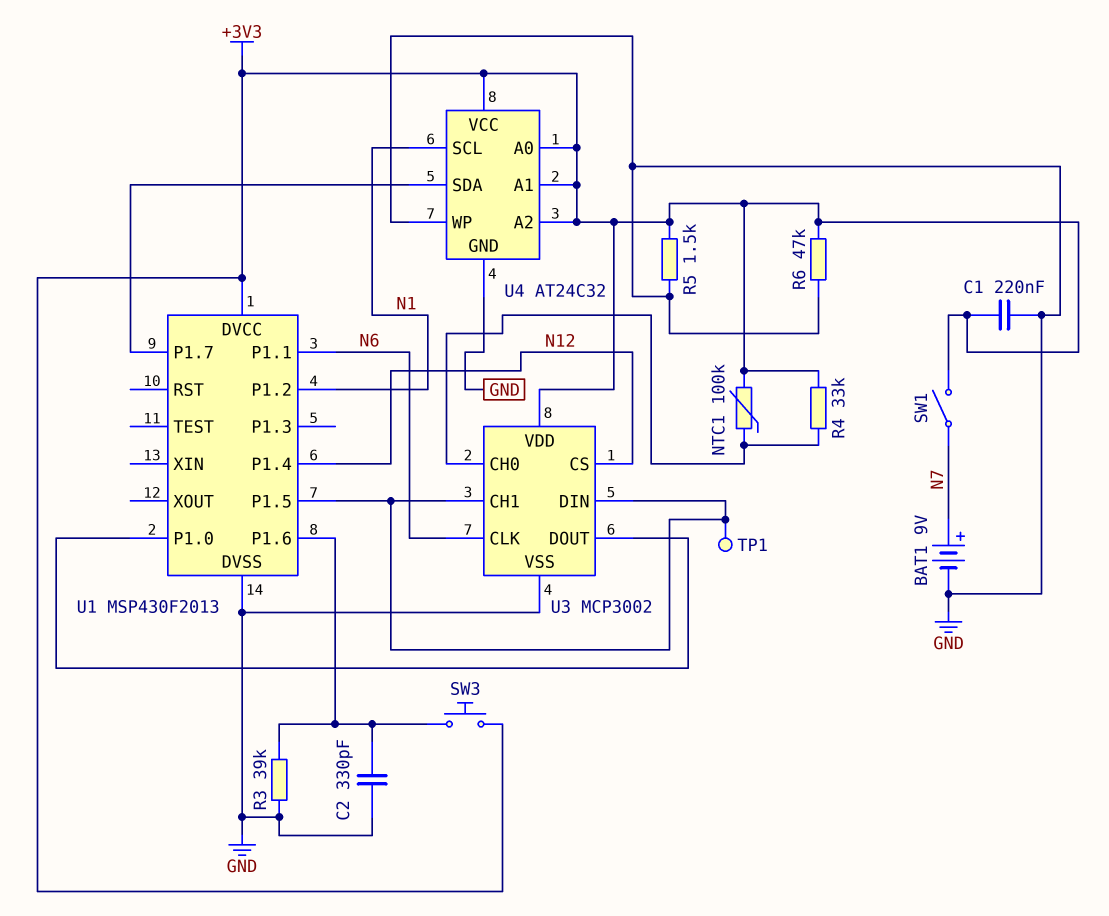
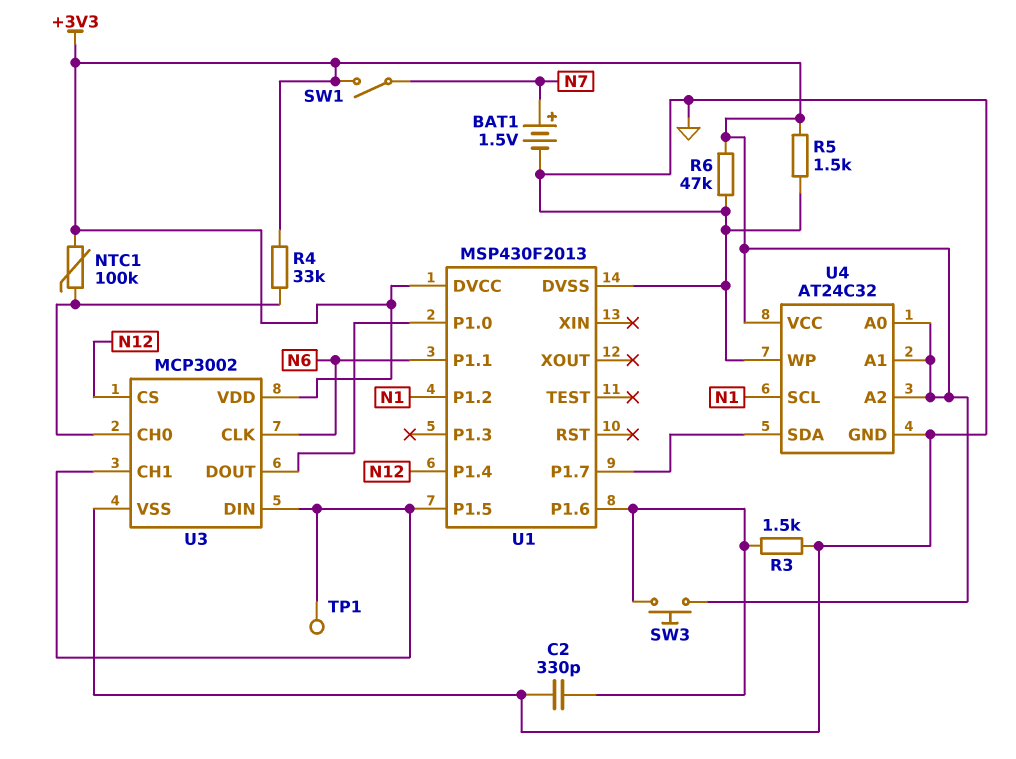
BAT1: 9V (plus N7, minus GND) -> 1.5V (plus N7, minus GND)
C1: 220nF (+3V3, GND) -> none
R3: 39k (GND, U1/P1.6) -> 1.5k (GND, U1/P1.6)

